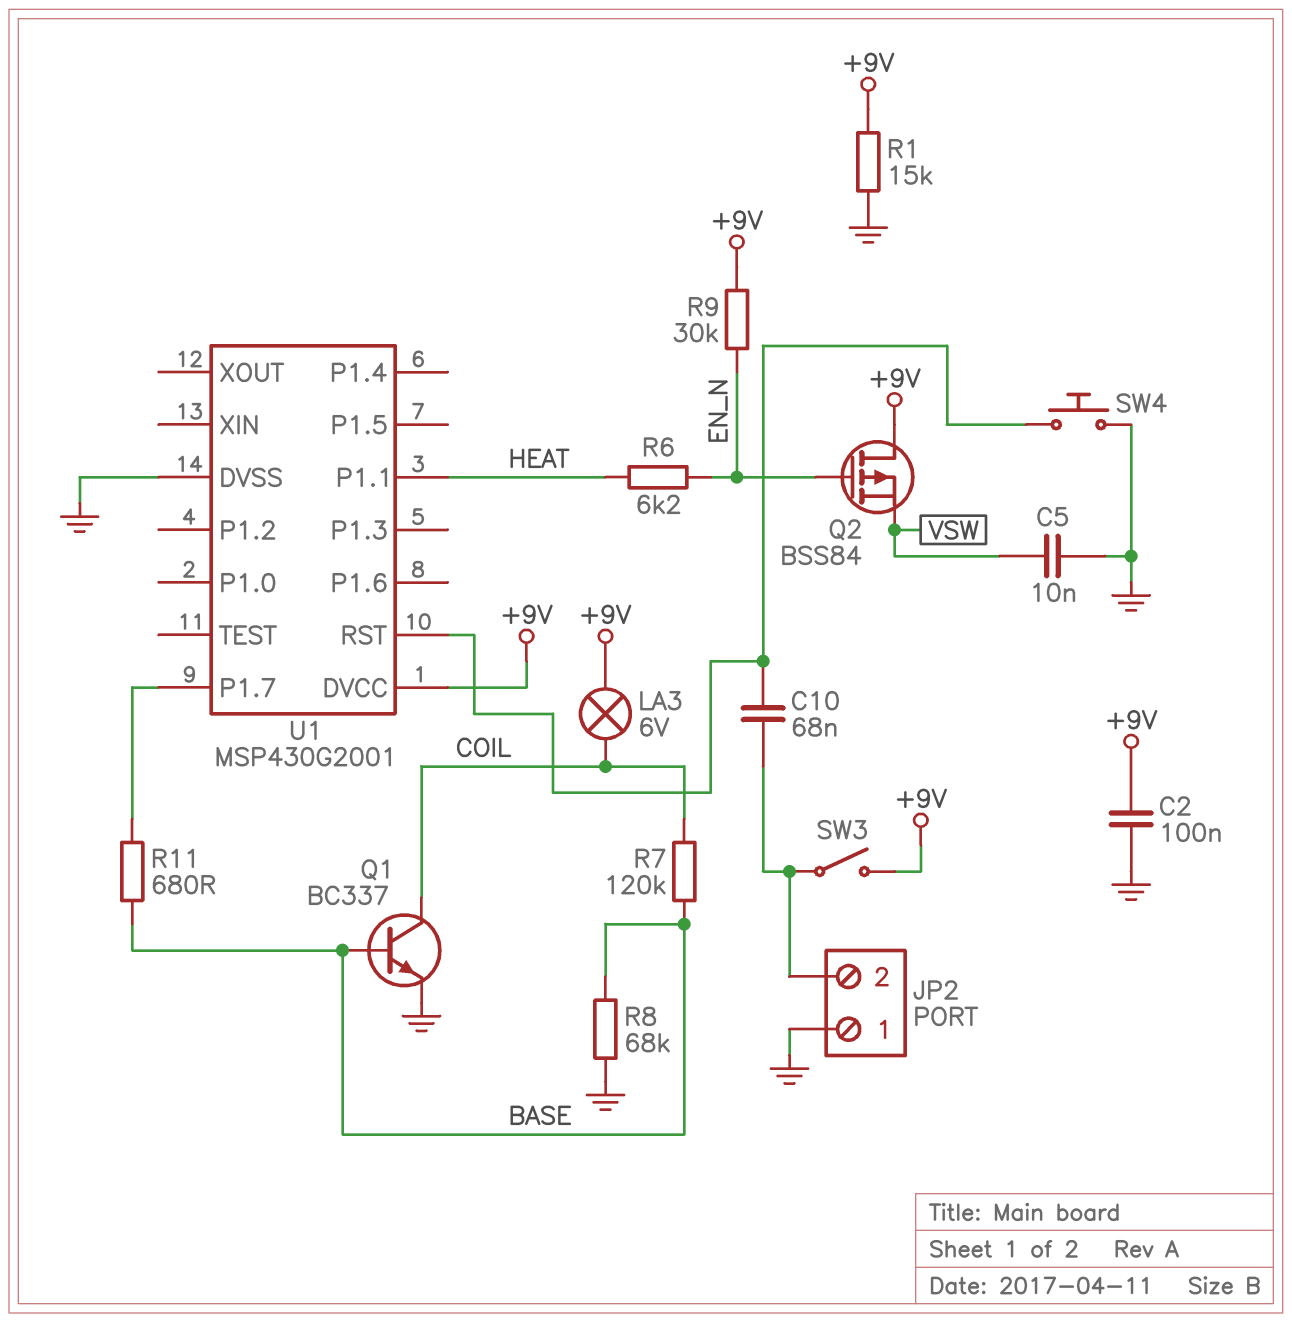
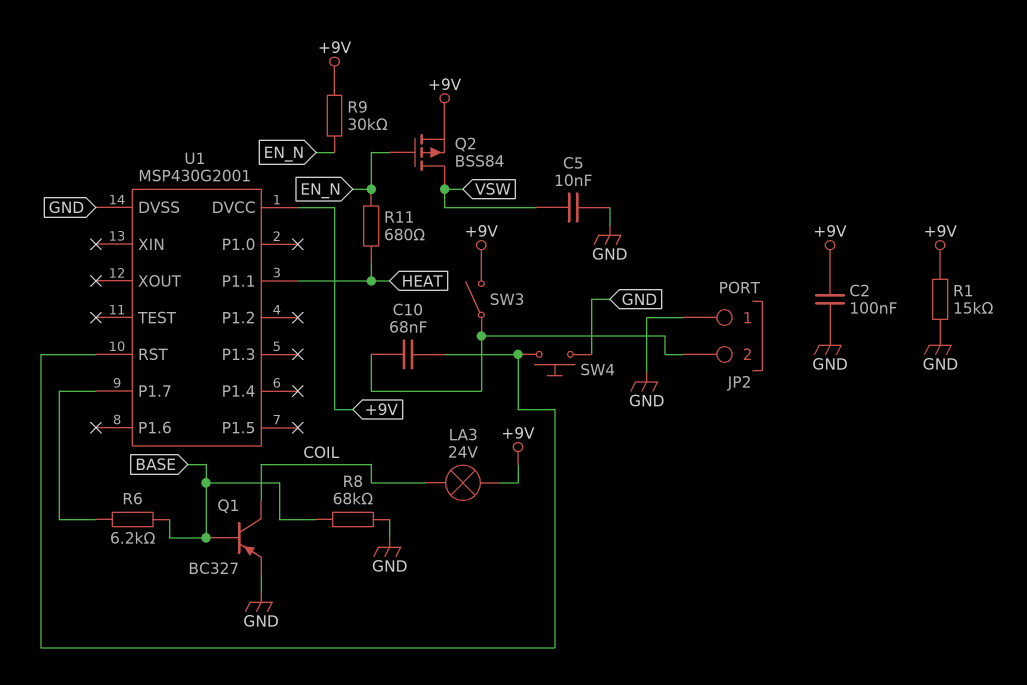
LA3: lamp 6V (+9V, COIL) -> lamp 24V (+9V, COIL)
Q1: NPN BC337 (B BASE, C COIL, E GND) -> PNP BC327 (B BASE, C COIL, E GND)
Q2: PMOS BSS84 (G EN_N, D +9V, S VSW) -> PMOS BSS84 (G EN_N, D VSW, S +9V)
R6: 6.2k (EN_N, HEAT) -> 6.2k (BASE, U1/P1.7)
R7: 120k (BASE, COIL) -> none
R11: 680 (BASE, U1/P1.7) -> 680 (EN_N, HEAT)

